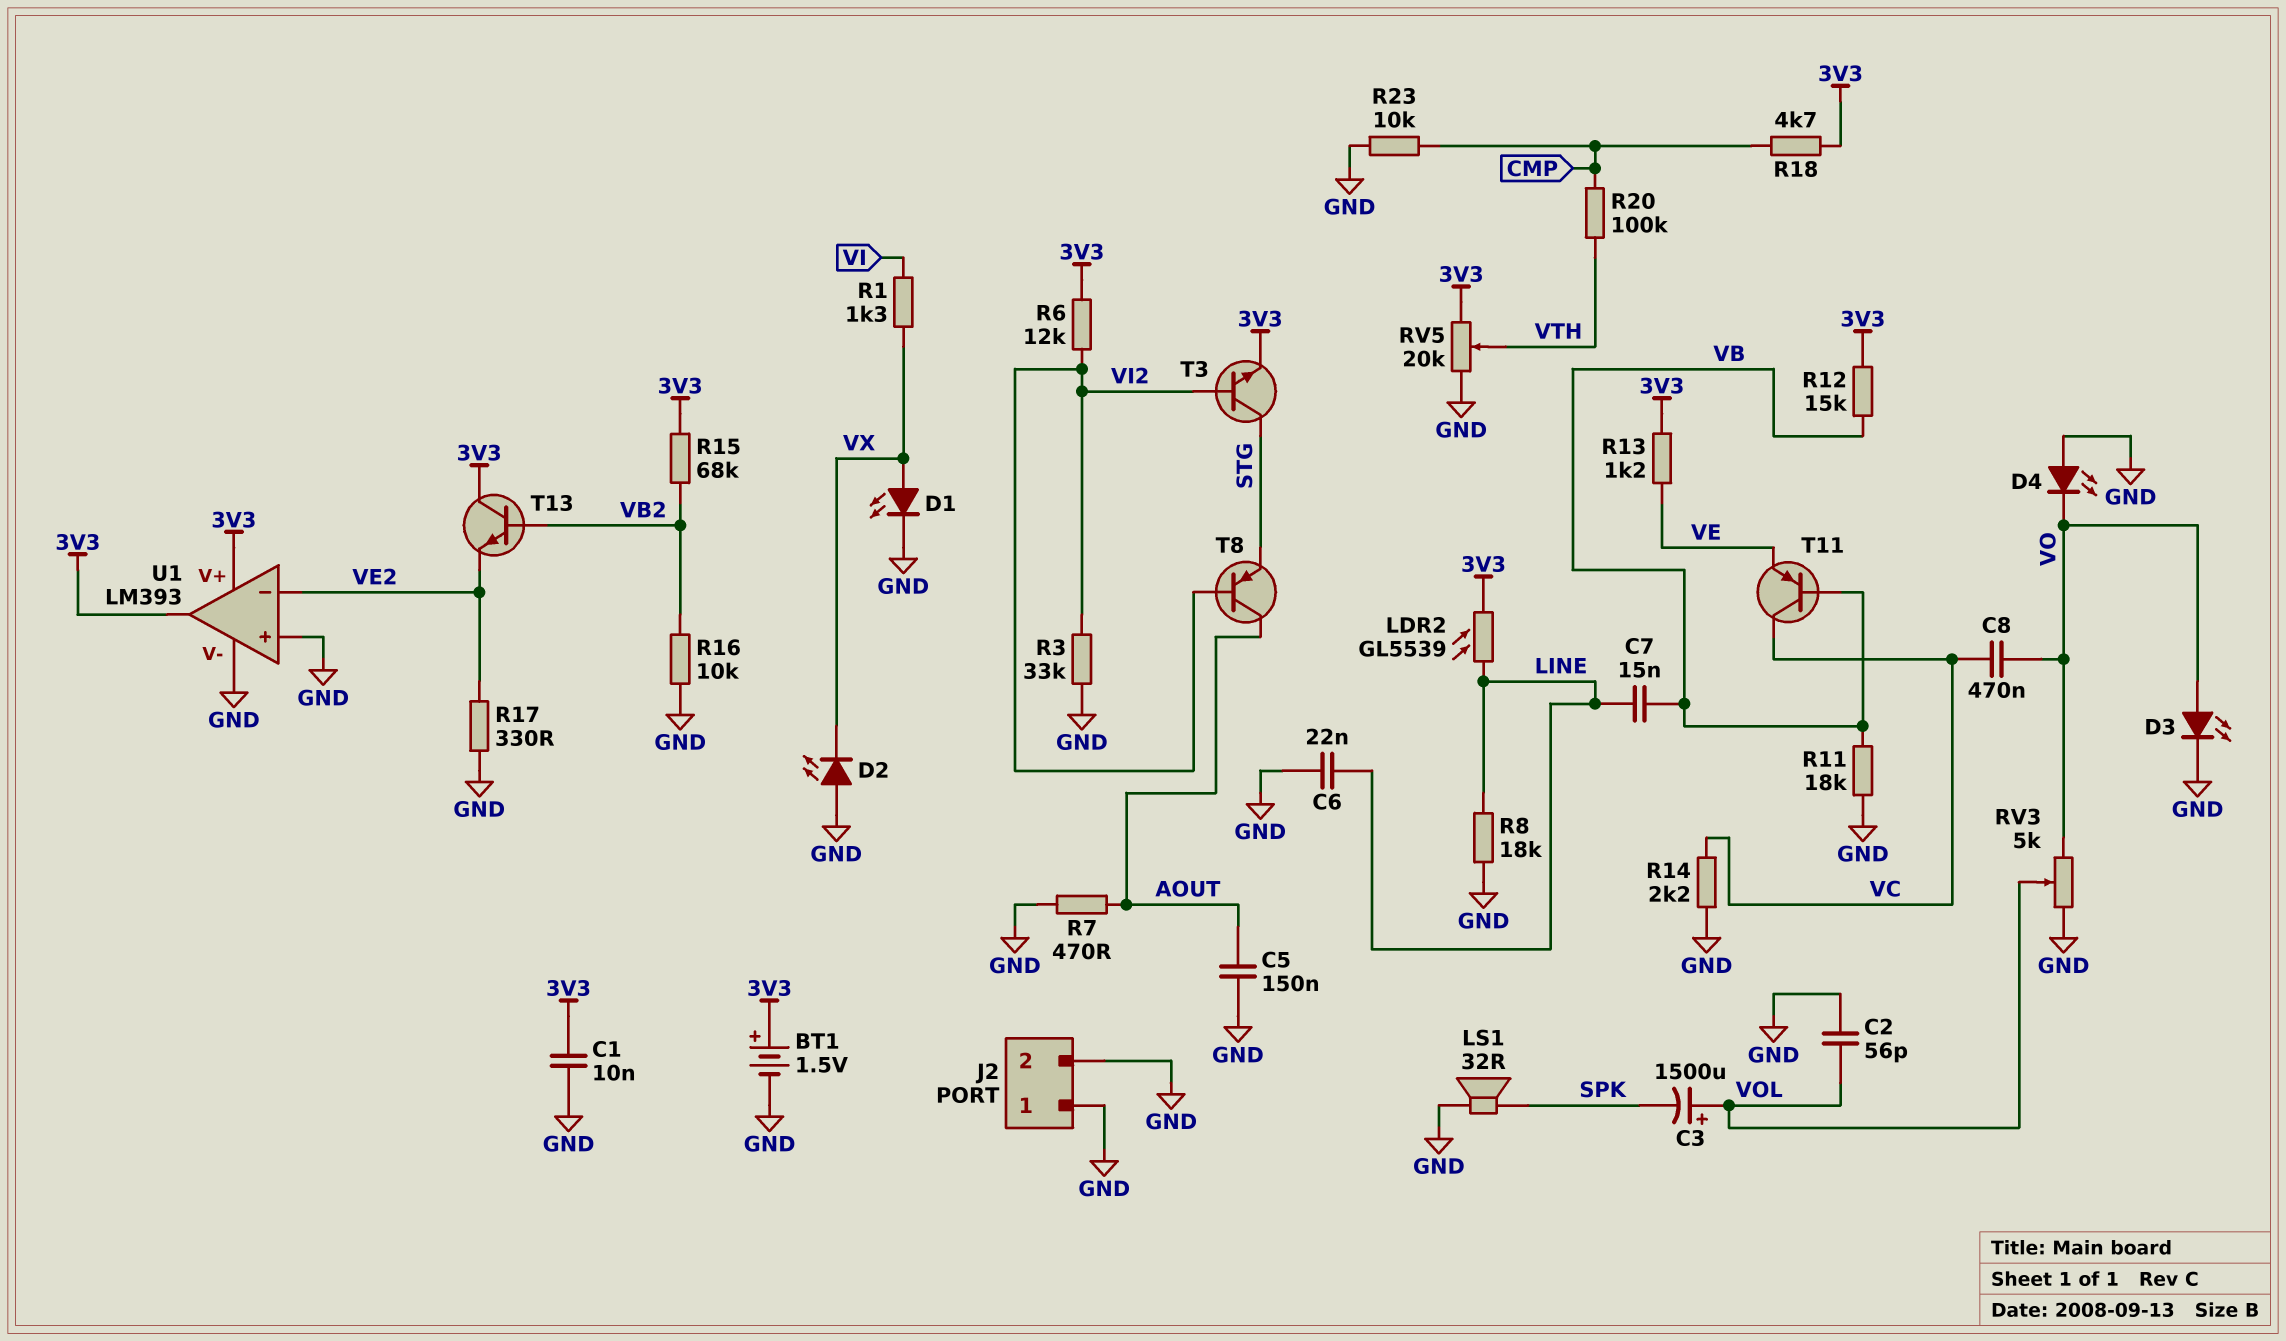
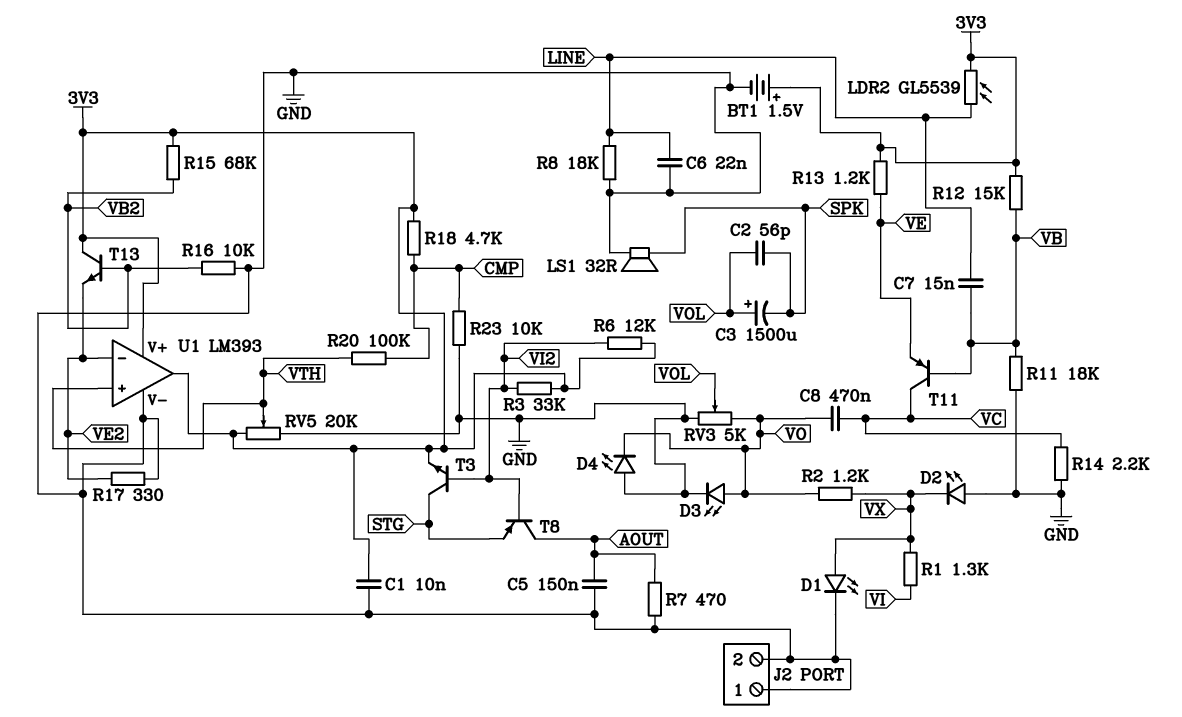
C2: 56pF (GND, VOL) -> 56pF (SPK, VOL)
R2: none -> 1.2k (VO, VX)
R3: 33k (GND, VI2) -> 33k (3V3, VI2)
U1 pin in+: GND -> VTH

